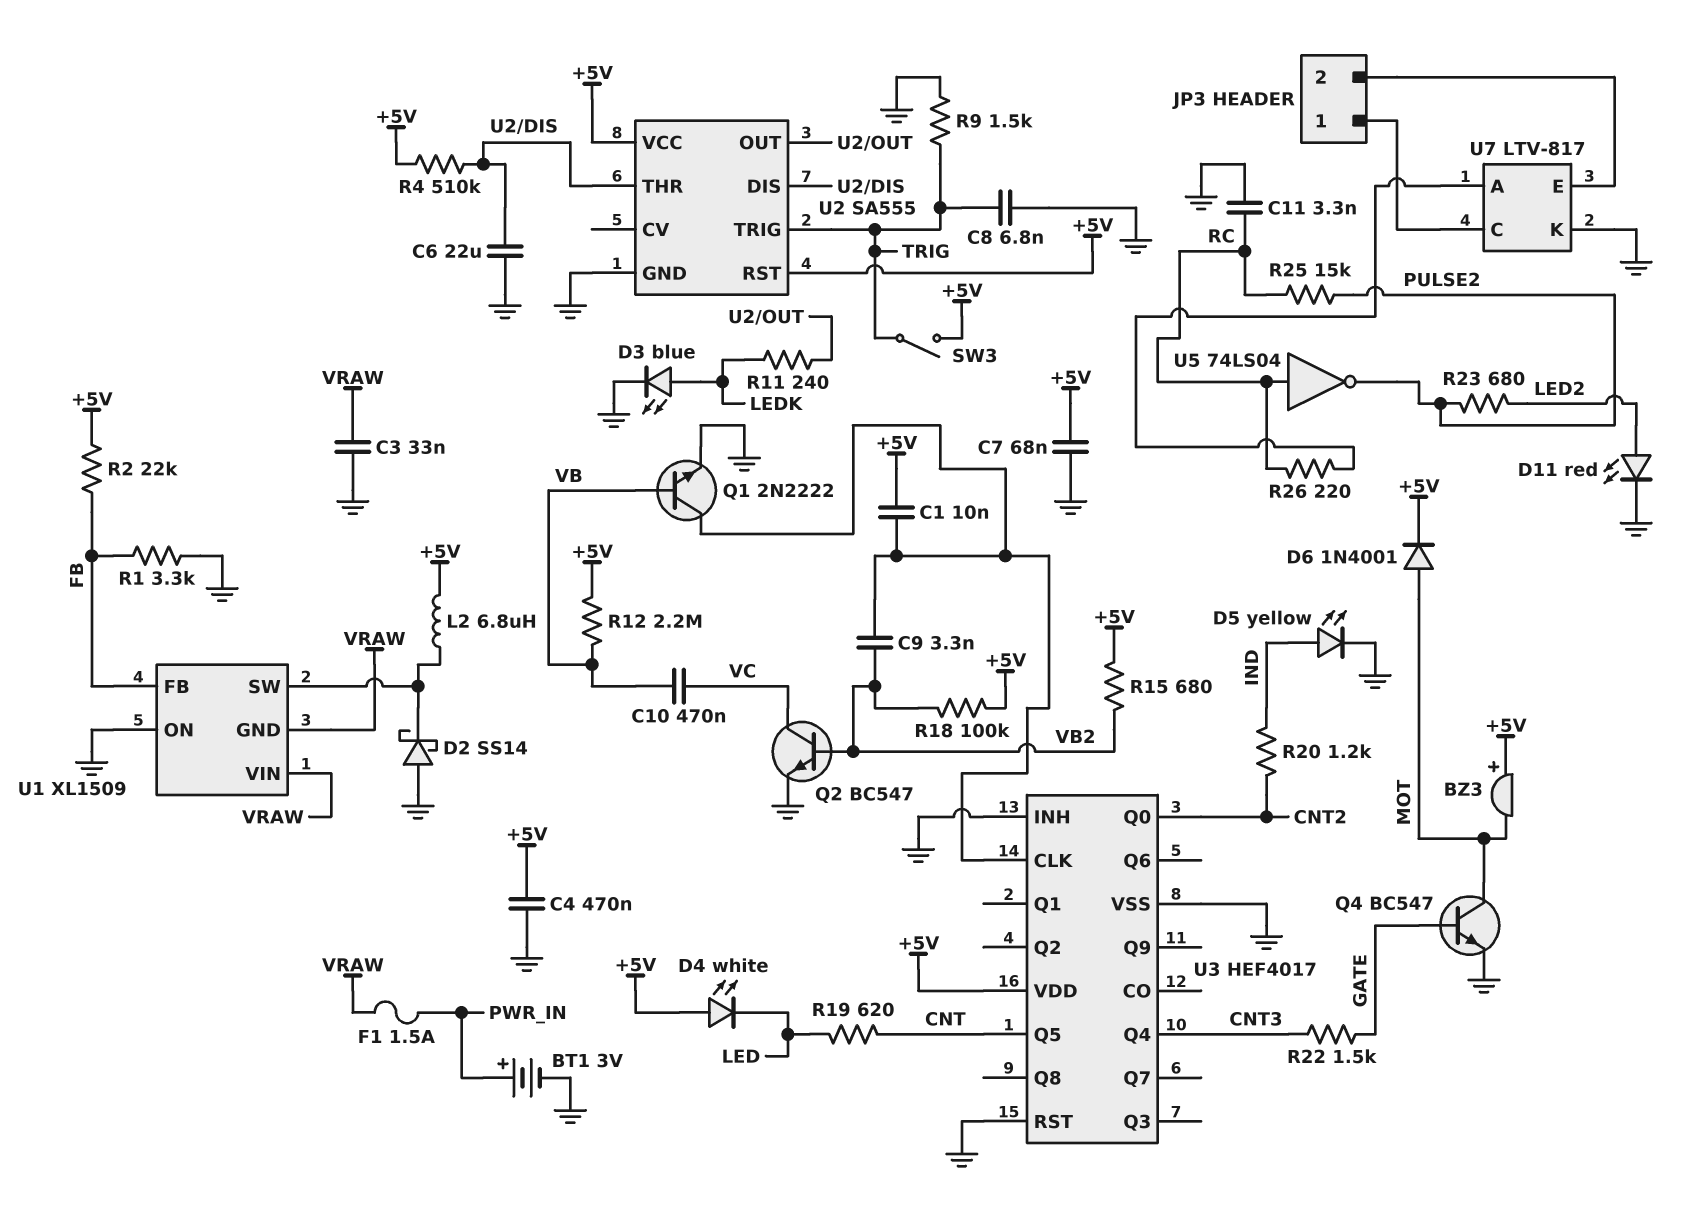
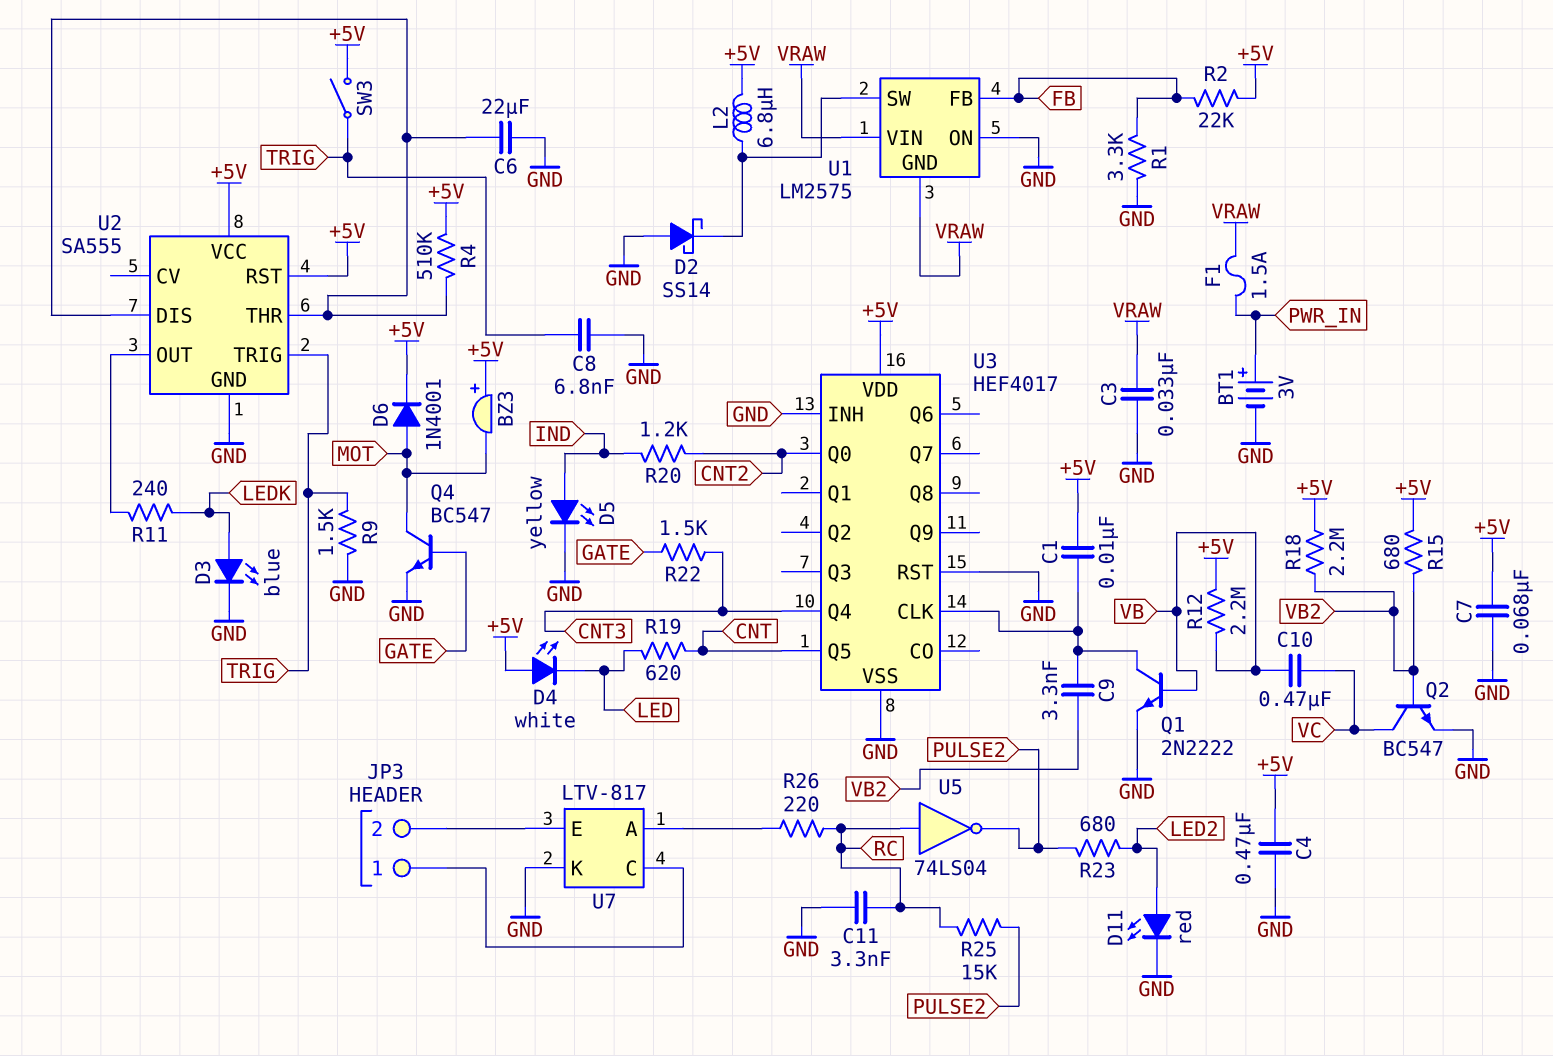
R18: 100k (+5V, VB2) -> 2.2M (+5V, VB2)
U1: XL1509 -> LM2575

